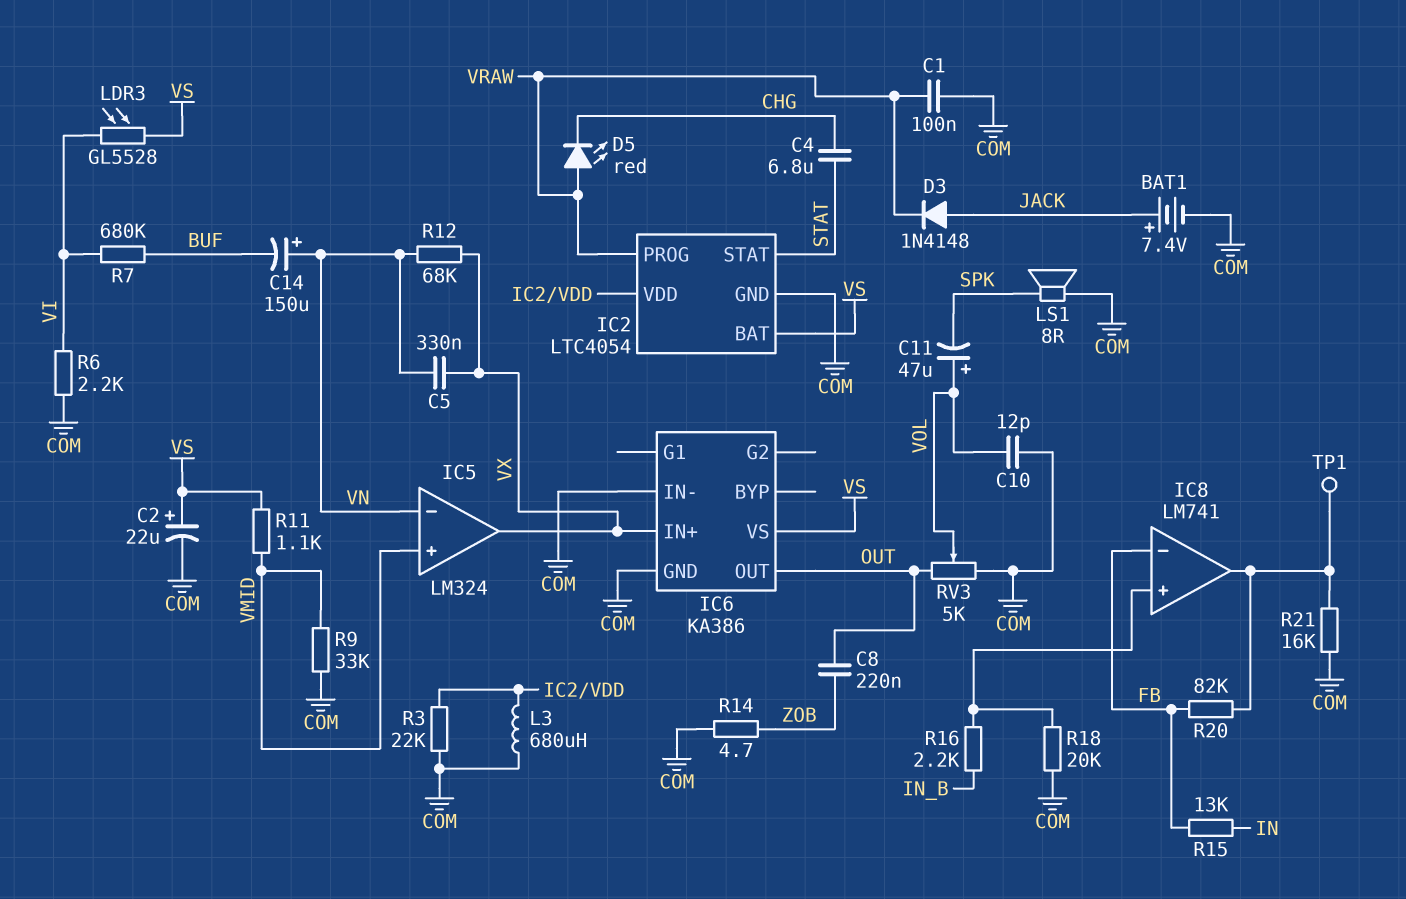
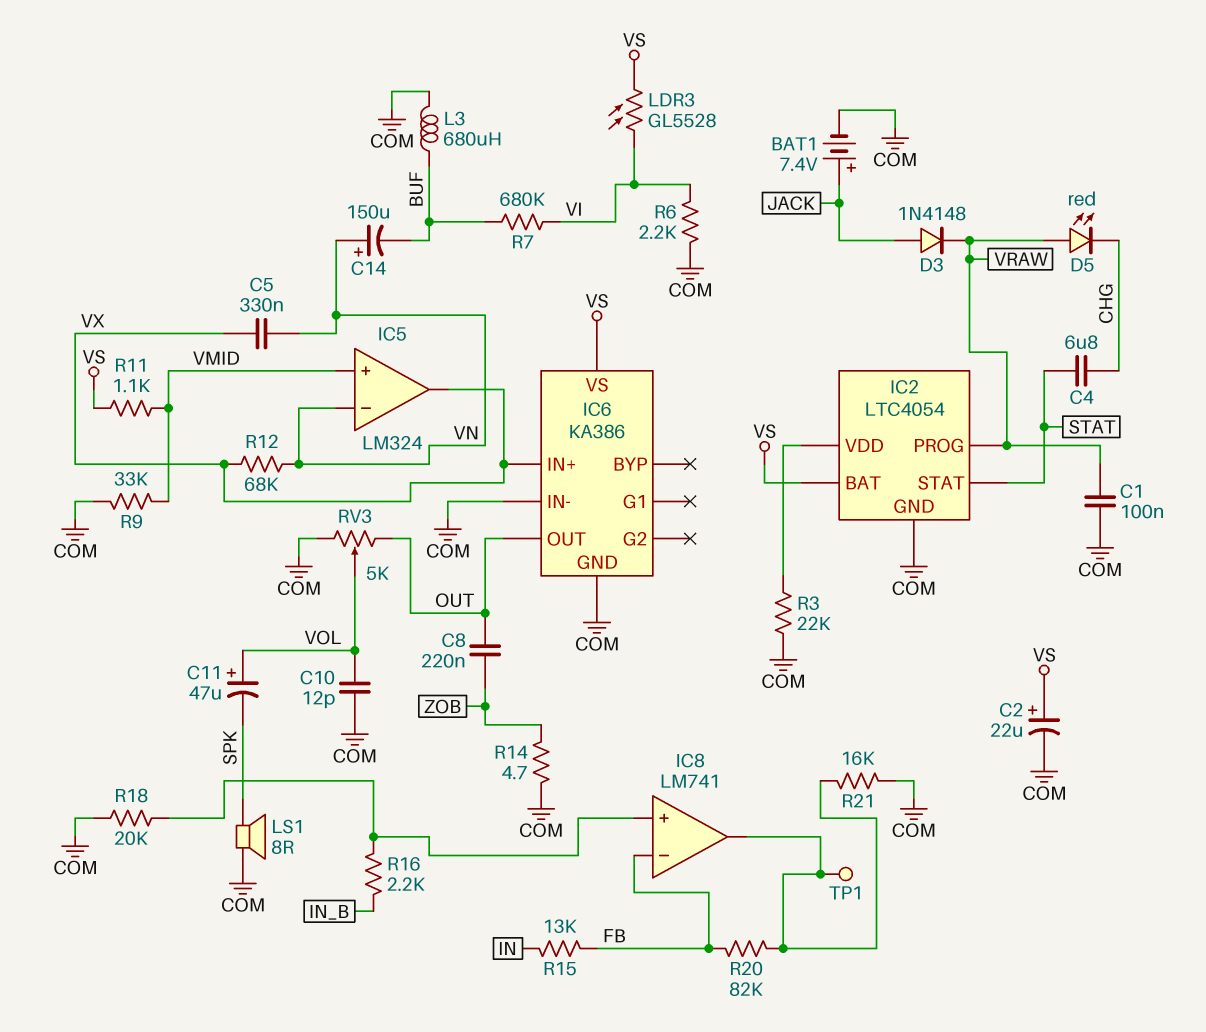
L3: 680uH (COM, IC2/VDD) -> 680uH (BUF, COM)

